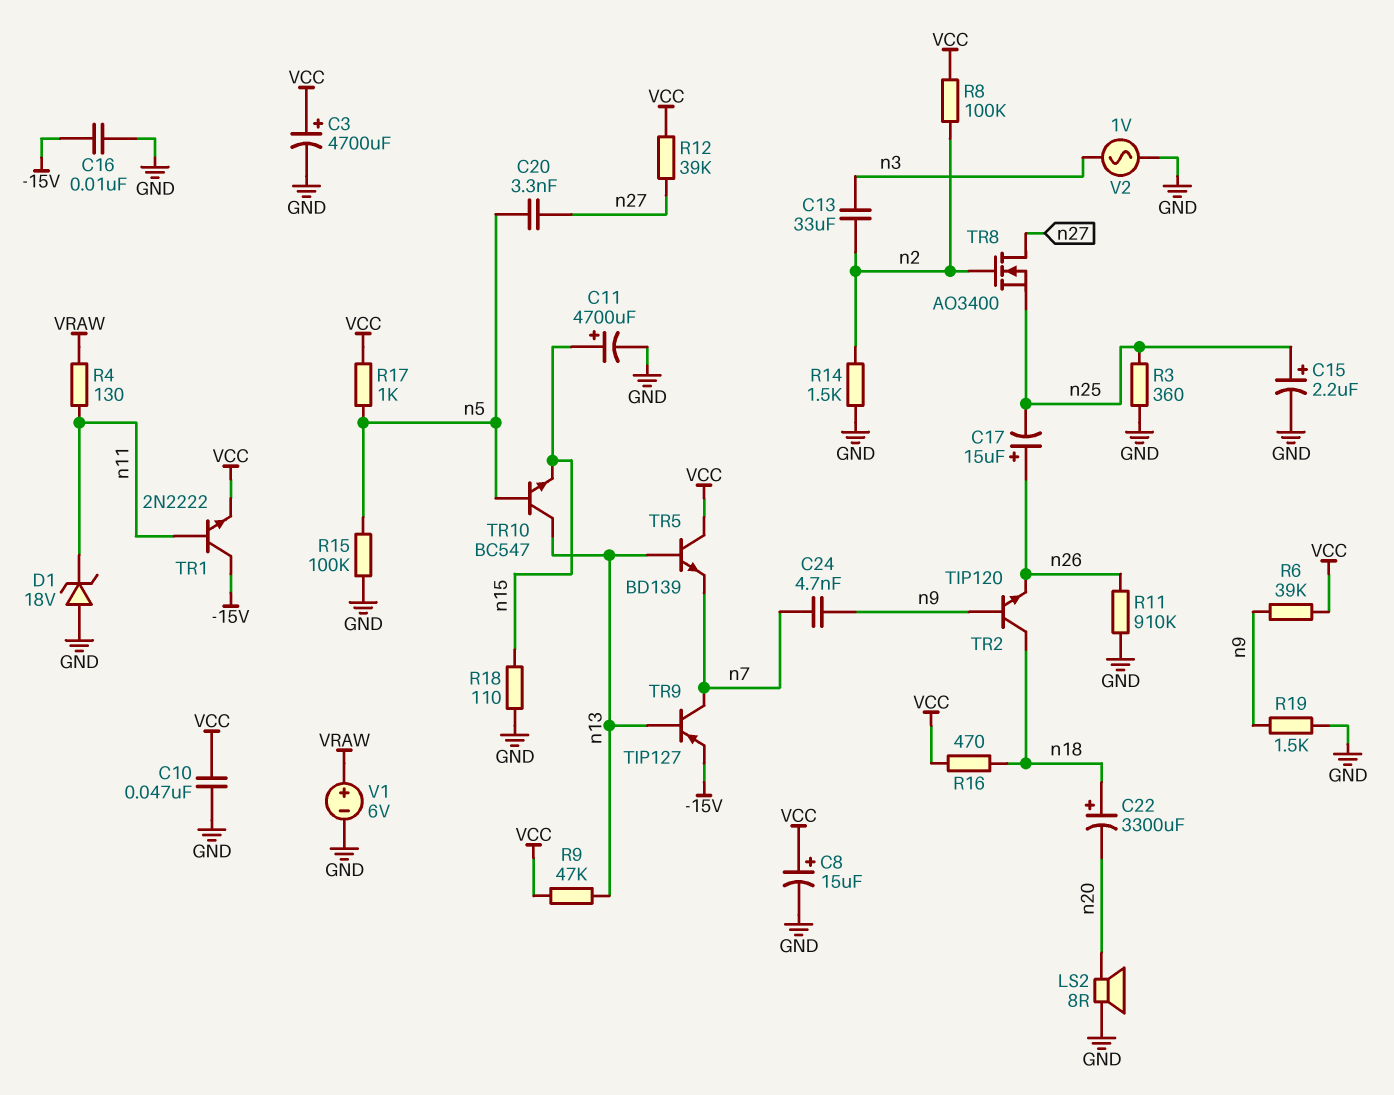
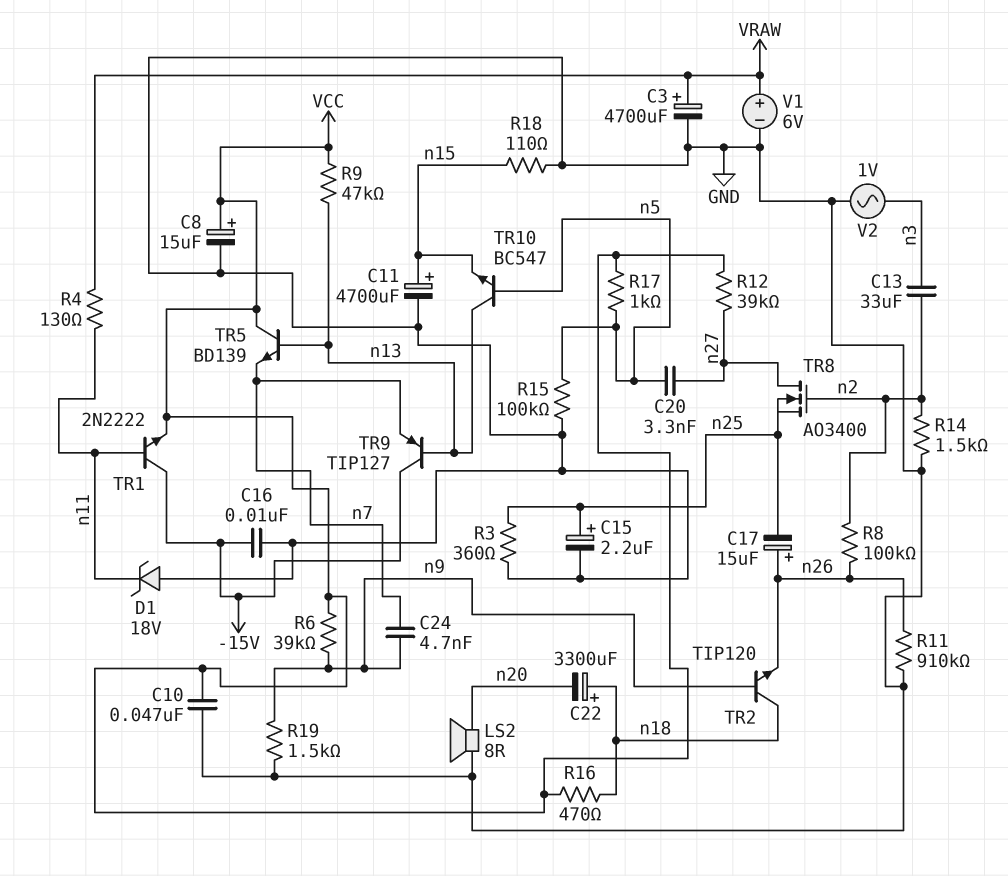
C3: 4700uF (plus VCC, minus GND) -> 4700uF (plus VRAW, minus GND)
R8: 100k (VCC, n2) -> 100k (n2, n26)
TR9: PNP TIP127 (B n13, C n7, E -15V) -> PNP TIP127 (B n13, C -15V, E n7)

